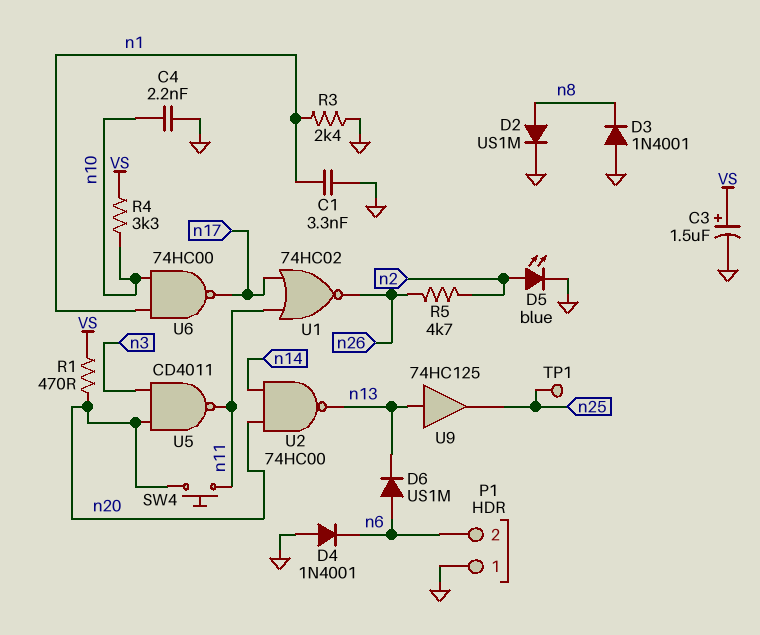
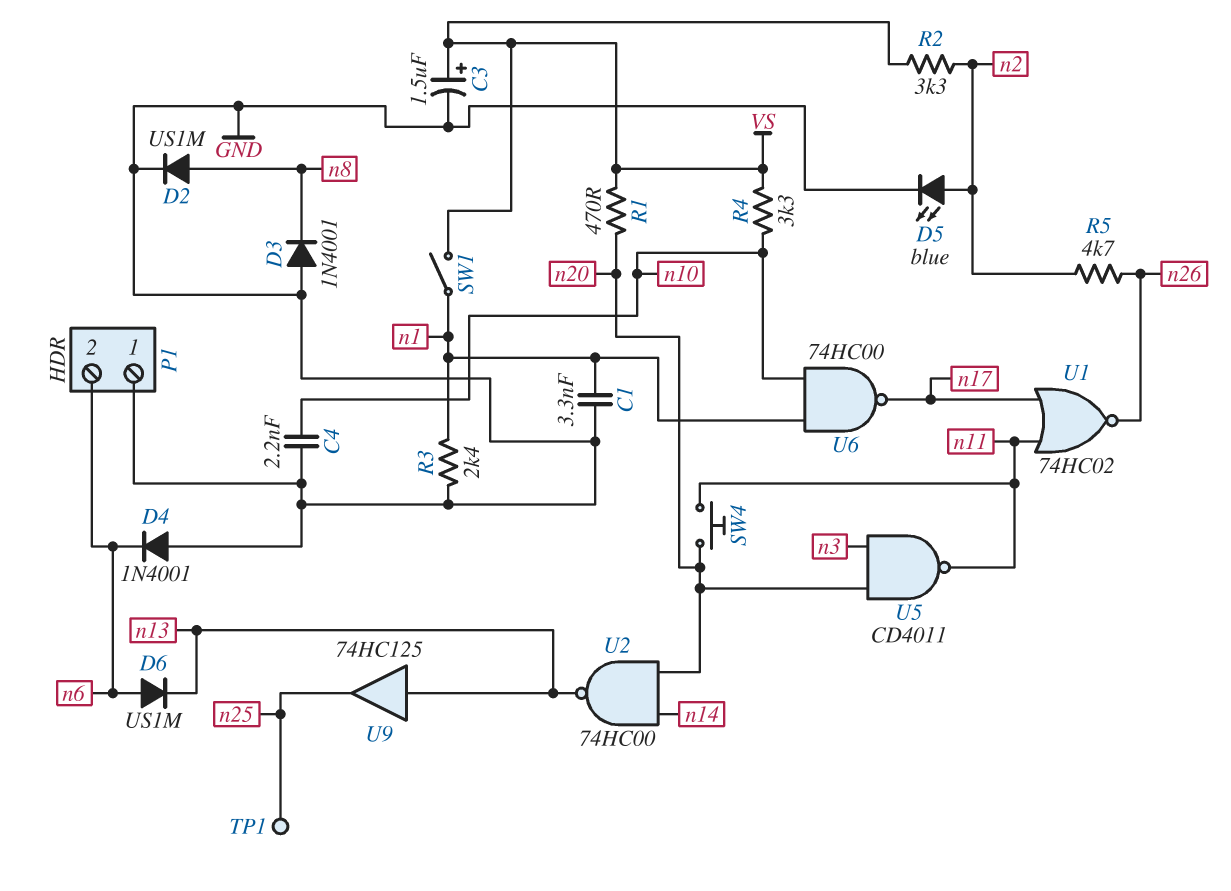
R2: none -> 3.3k (VS, n2)
SW1: none -> switch (VS, n1)

